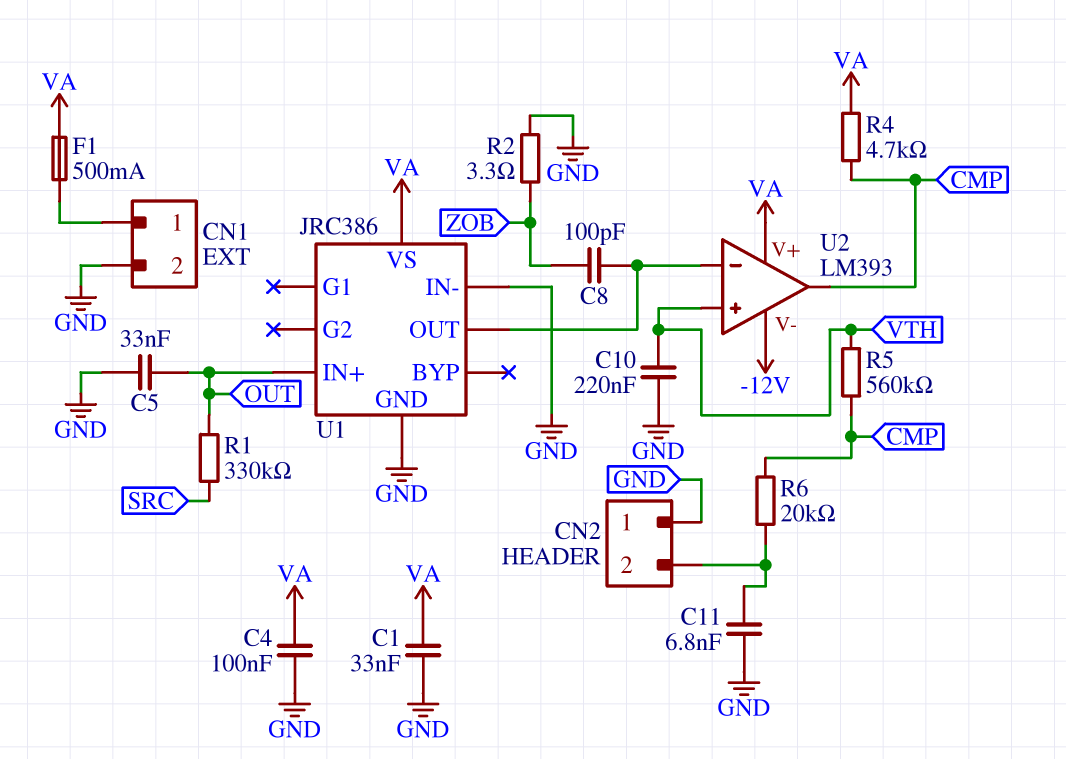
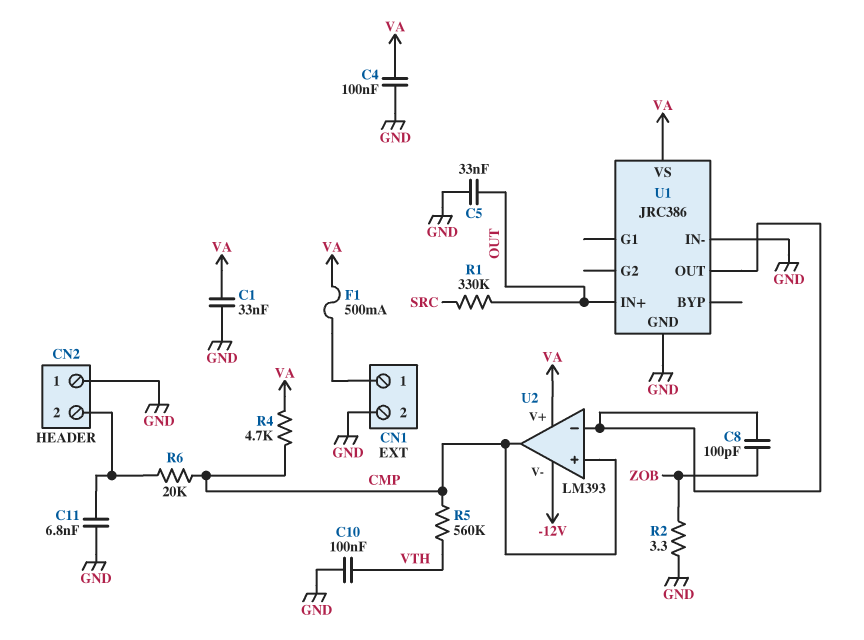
C10: 220nF (GND, VTH) -> 100nF (GND, VTH)
U2 pin in+: VTH -> CMP

